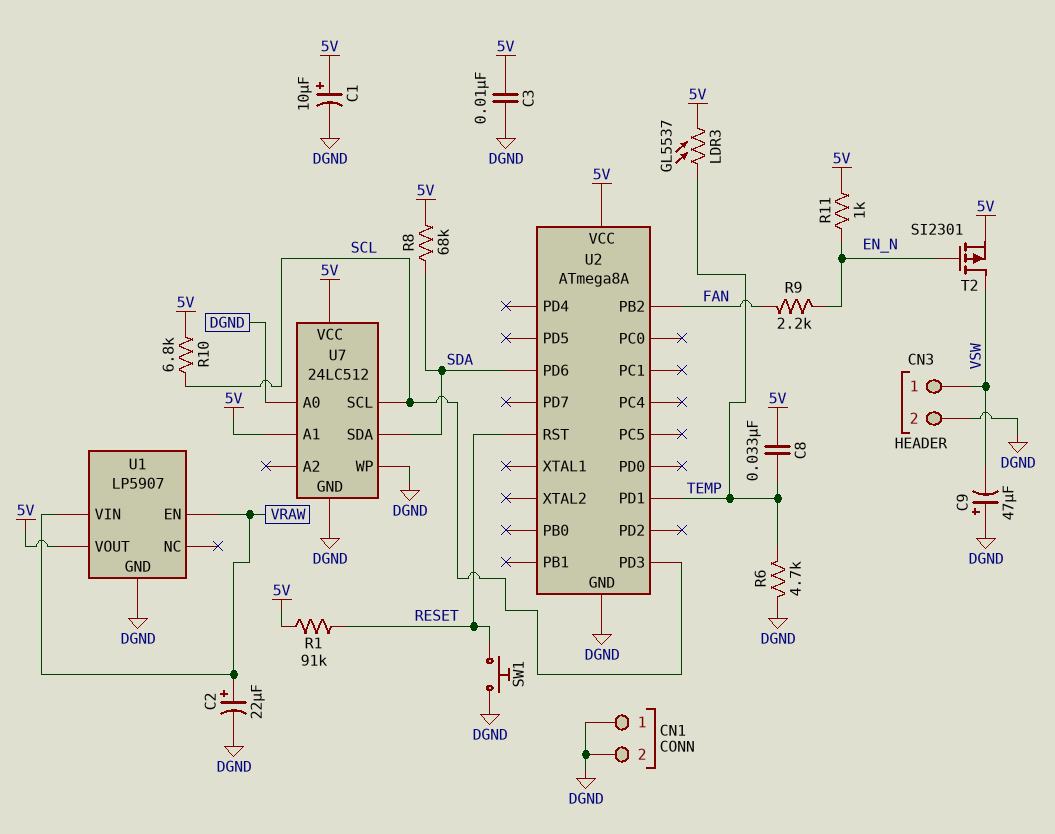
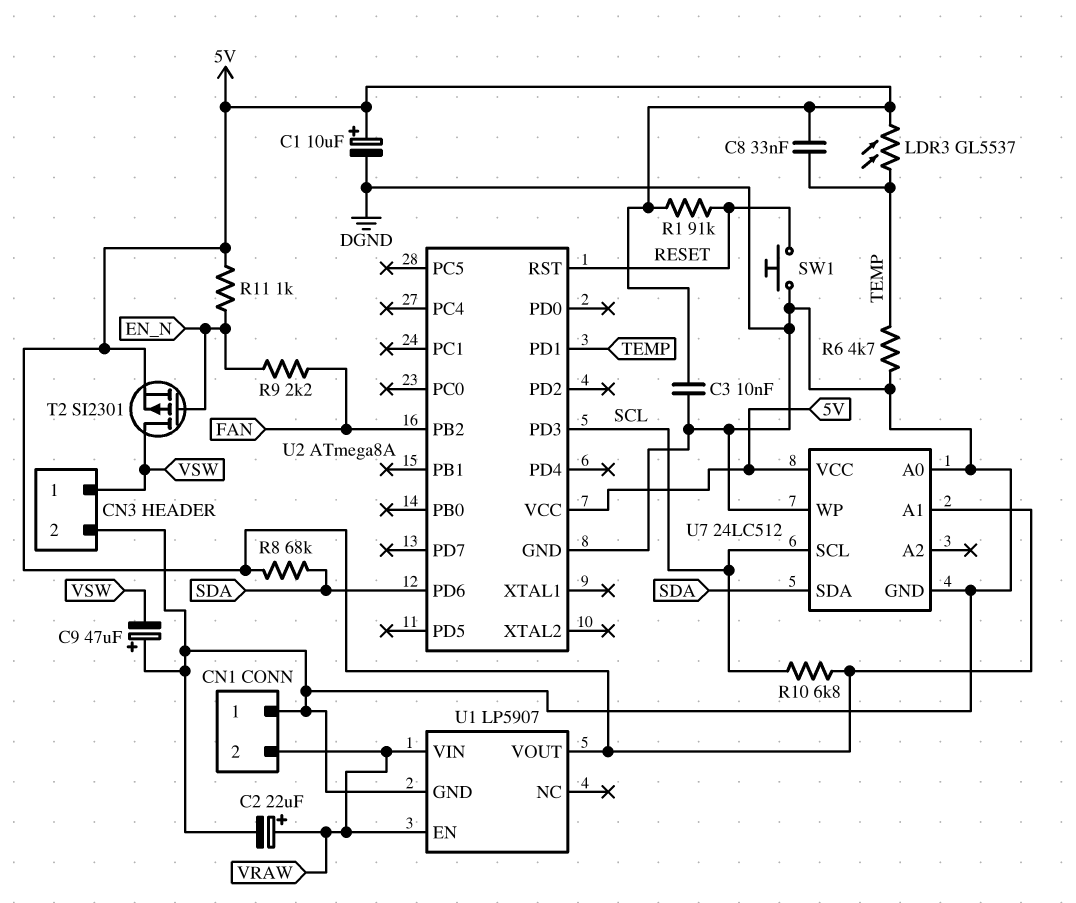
CN1 pin 2: DGND -> VRAW

